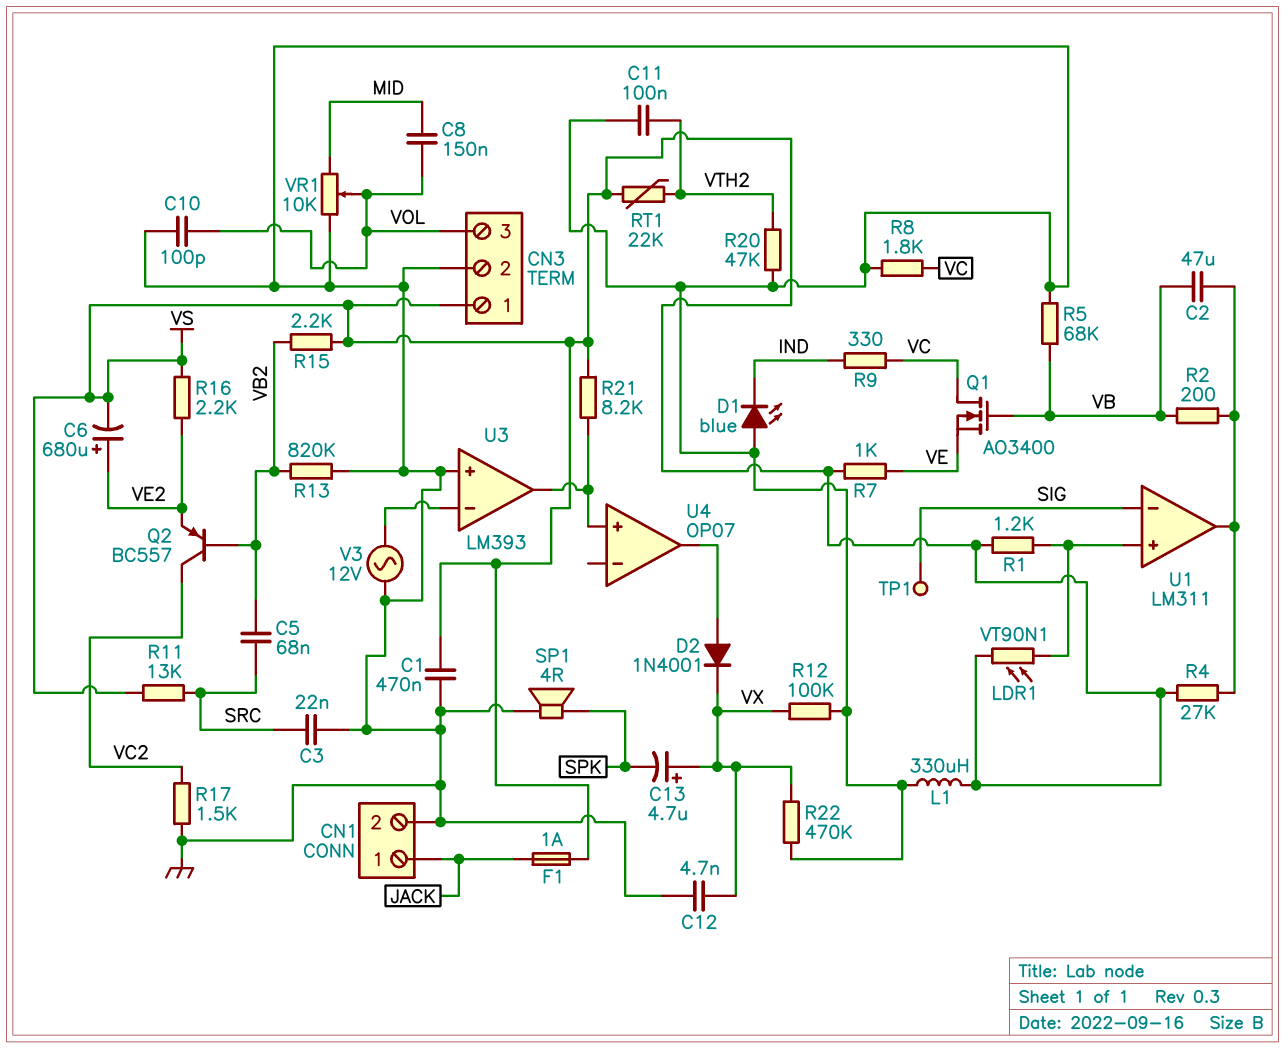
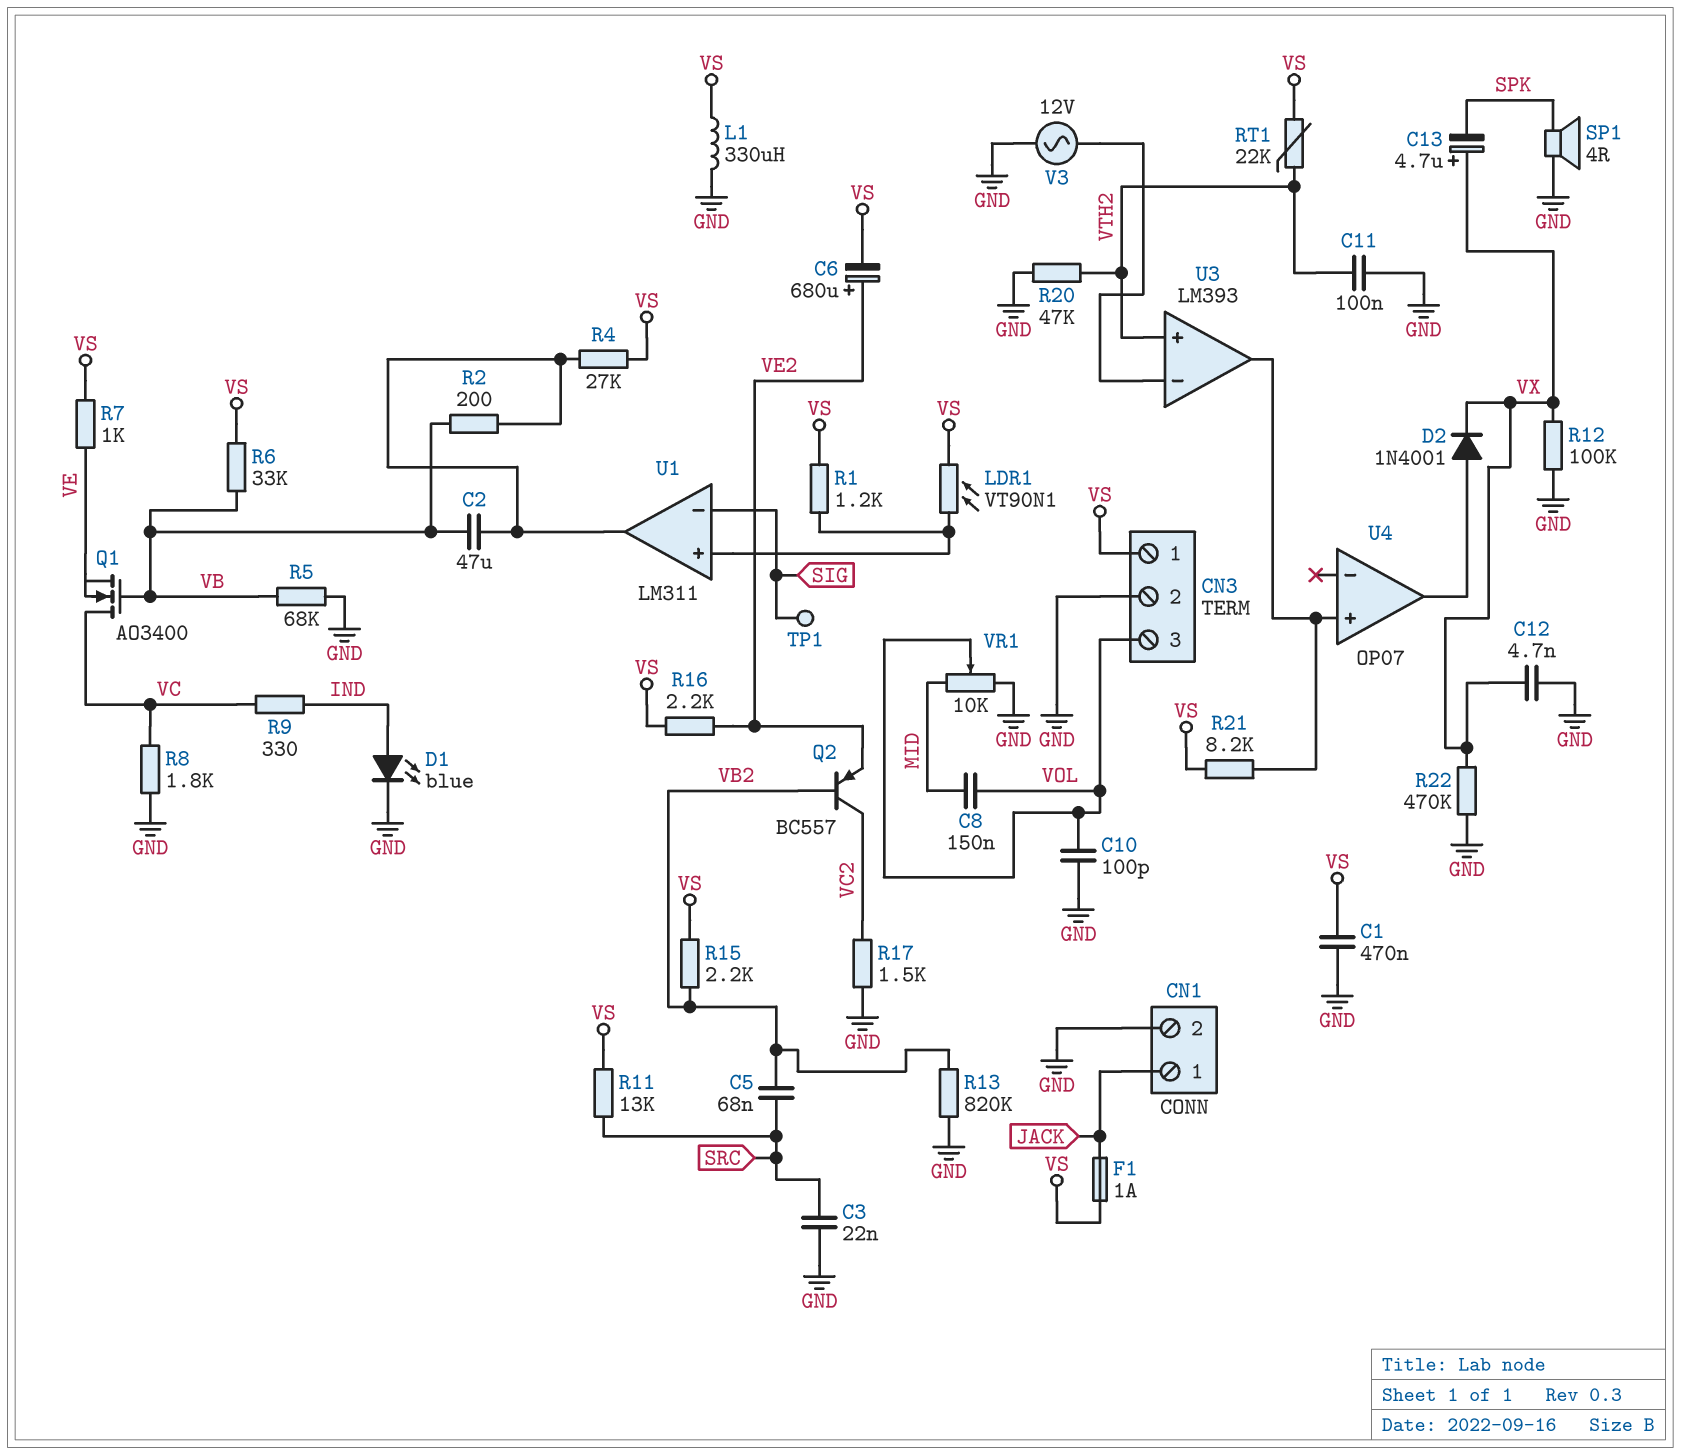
D1: LED blue (A GND, K IND) -> LED blue (A IND, K GND)
R6: none -> 33k (VB, VS)
U3 pin in+: GND -> VTH2

